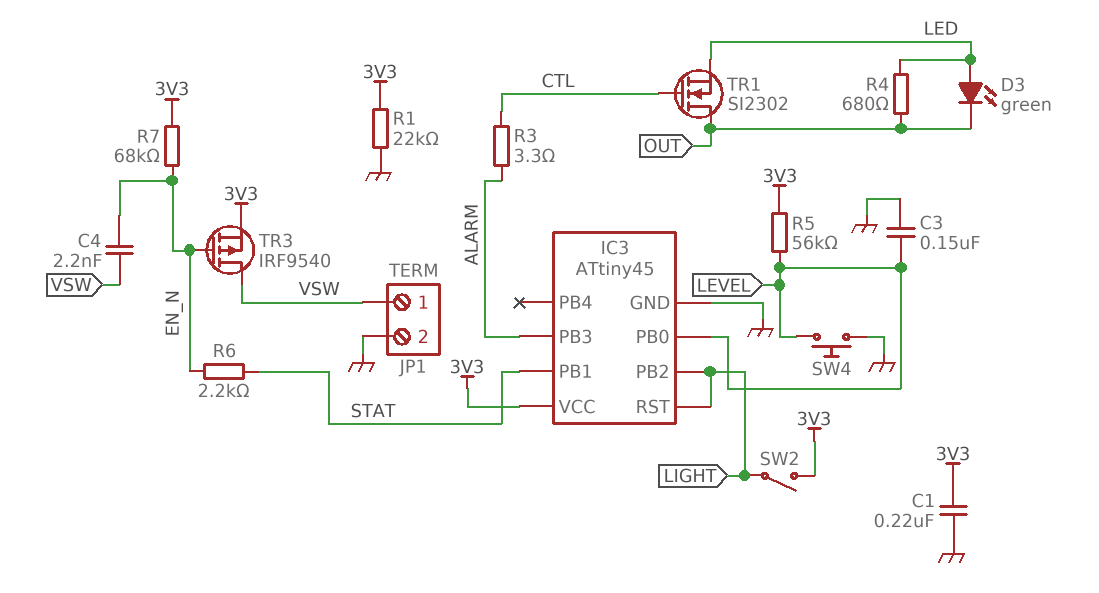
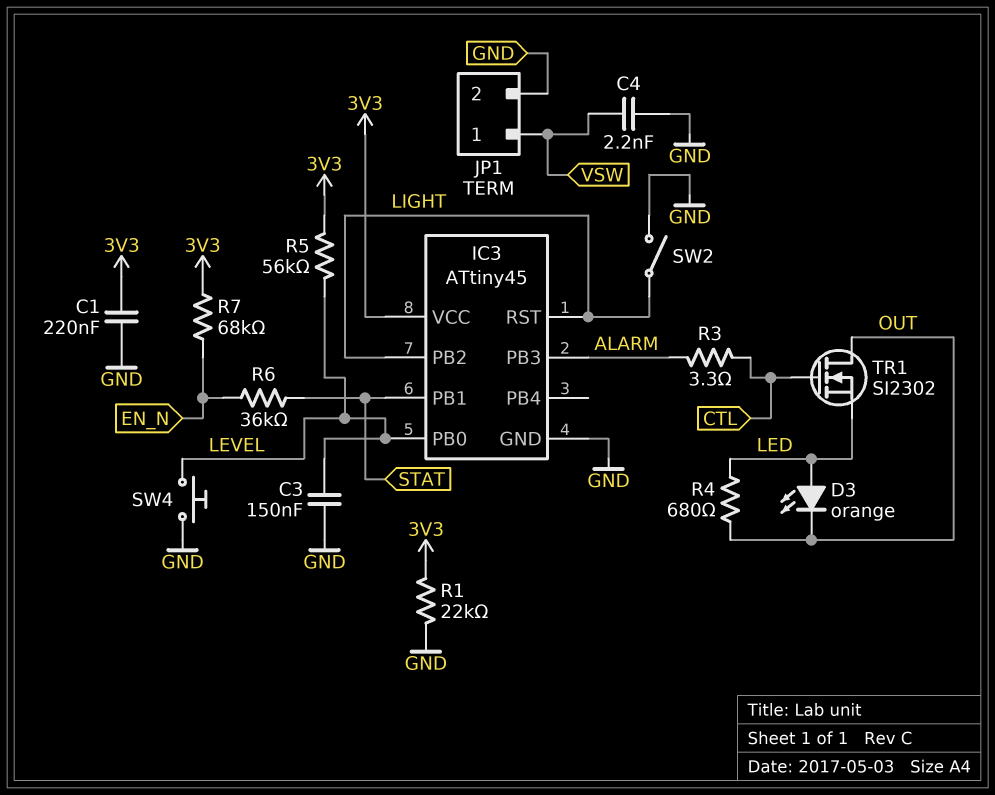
C4: 2.2nF (EN_N, VSW) -> 2.2nF (GND, VSW)
D3: LED green (A LED, K OUT) -> LED orange (A LED, K OUT)
R6: 2.2k (EN_N, STAT) -> 36k (EN_N, STAT)
SW2: switch (3V3, LIGHT) -> switch (GND, LIGHT)
TR3: PMOS IRF9540 (G EN_N, D VSW, S 3V3) -> none

